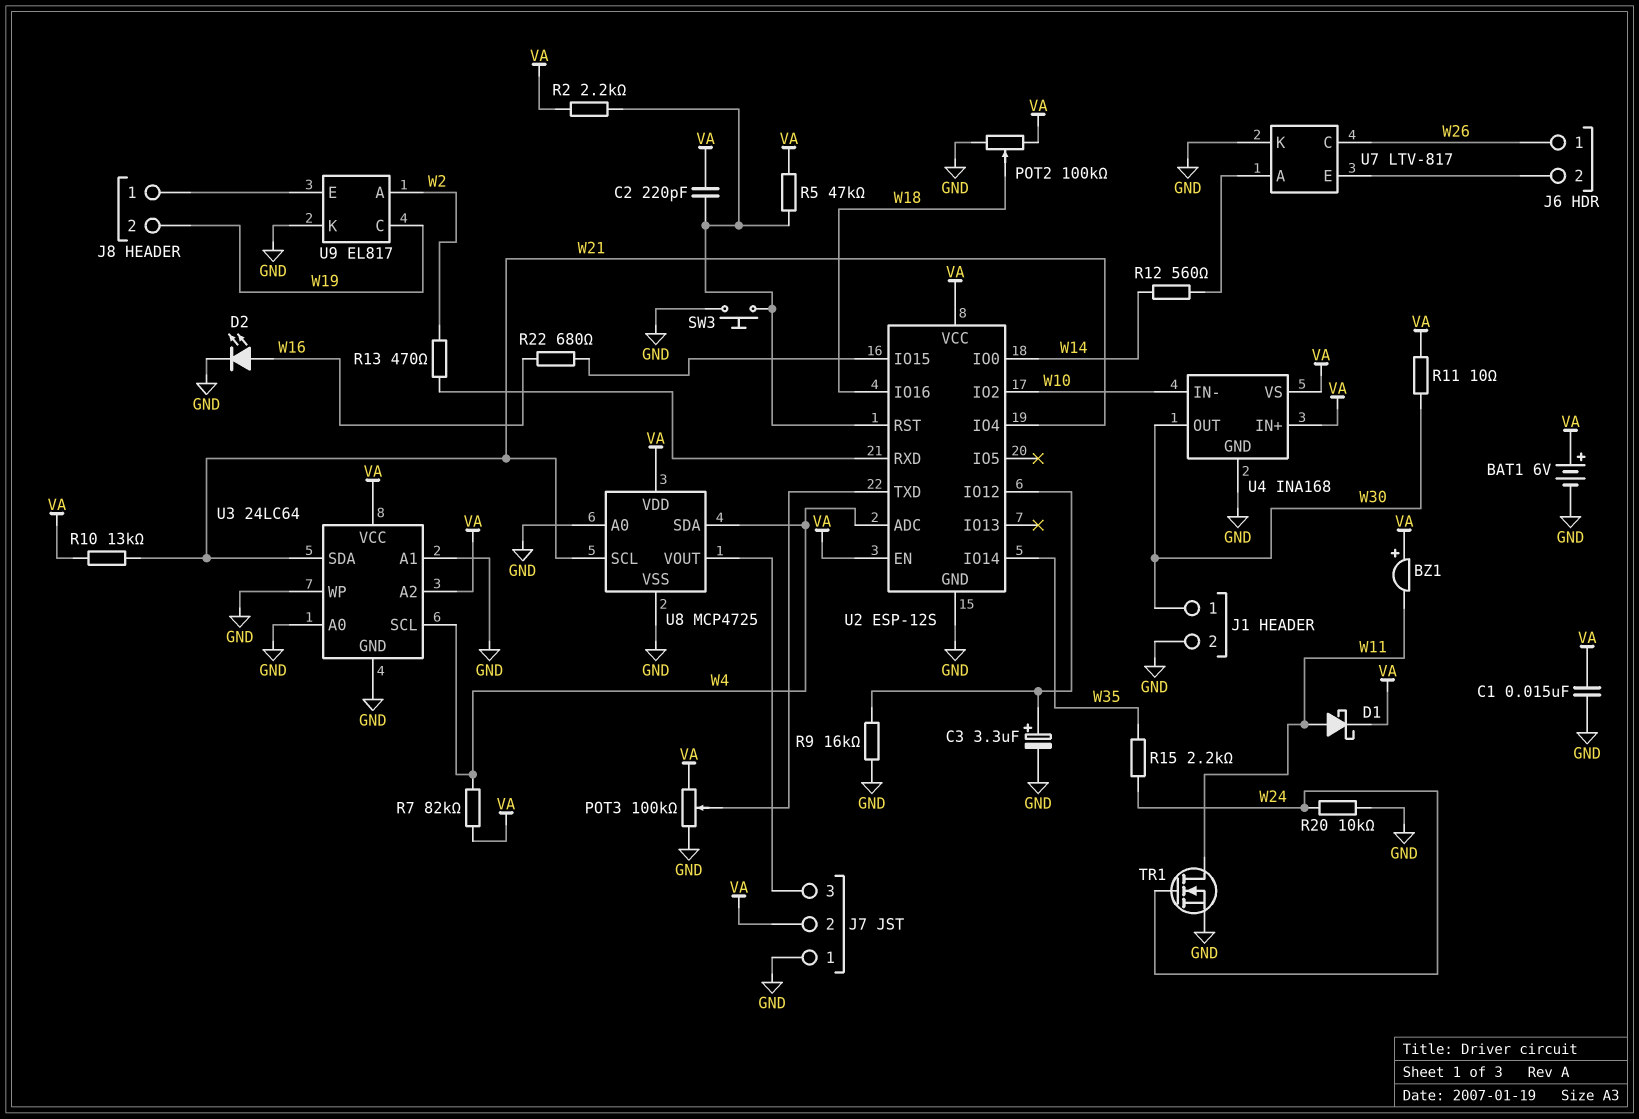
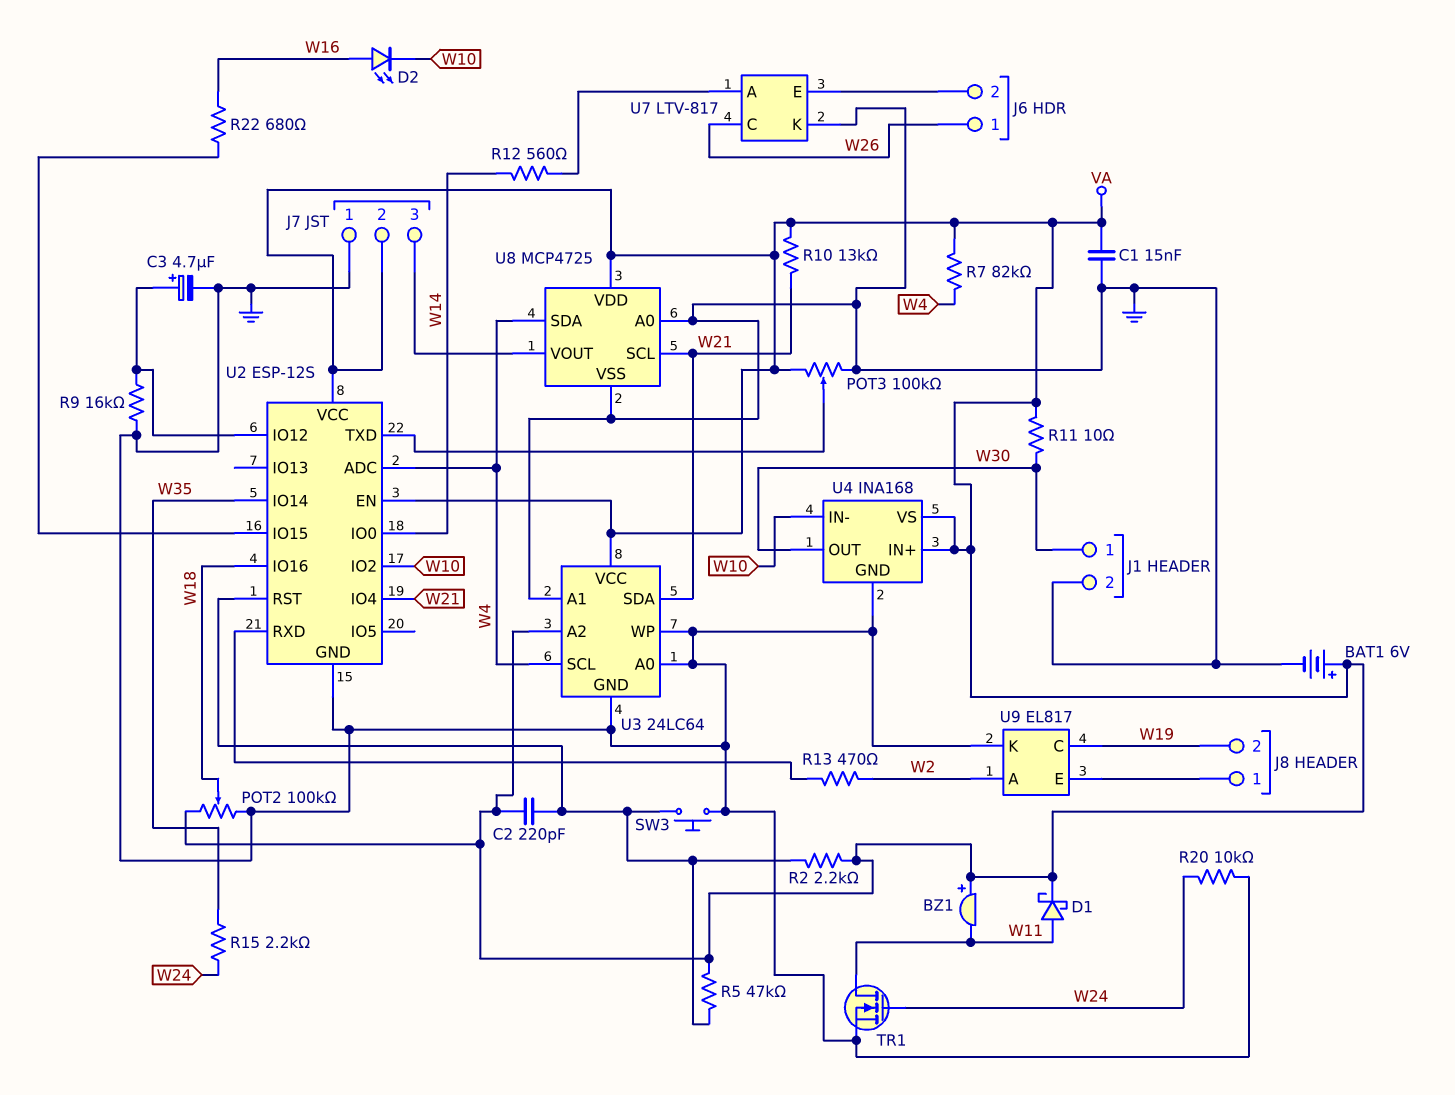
C3: 3.3uF (plus U2/IO12, minus GND) -> 4.7uF (plus U2/IO12, minus GND)
D2: LED (A W16, K GND) -> LED (A W16, K W10)

